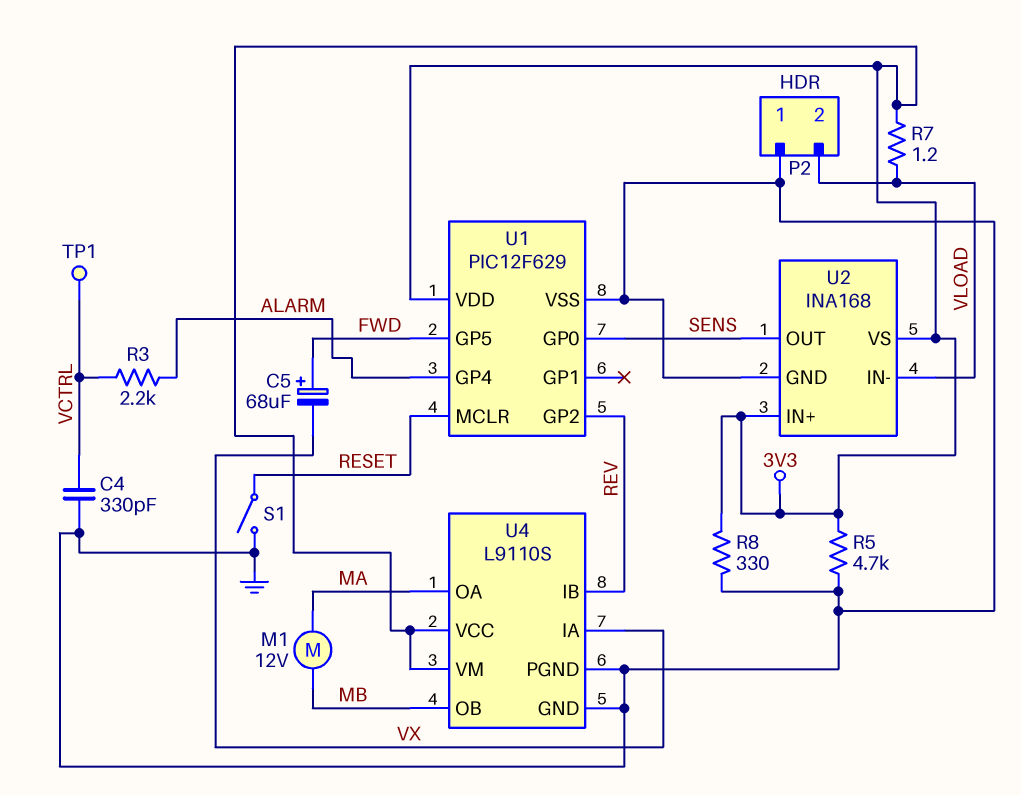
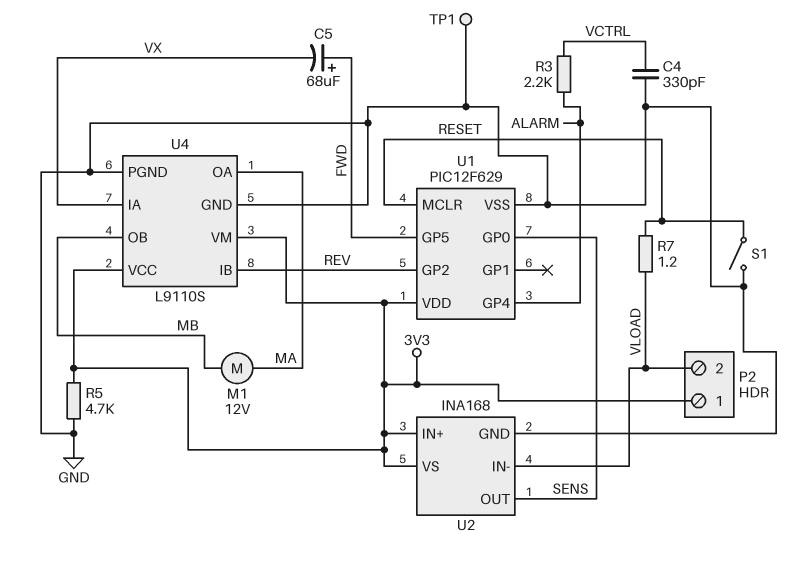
P2 pin 1: GND -> 3V3
R7: 1.2 (3V3, VLOAD) -> 1.2 (RESET, VLOAD)
R8: 330 (3V3, GND) -> none
TP1: test point (VCTRL) -> test point (GND)

